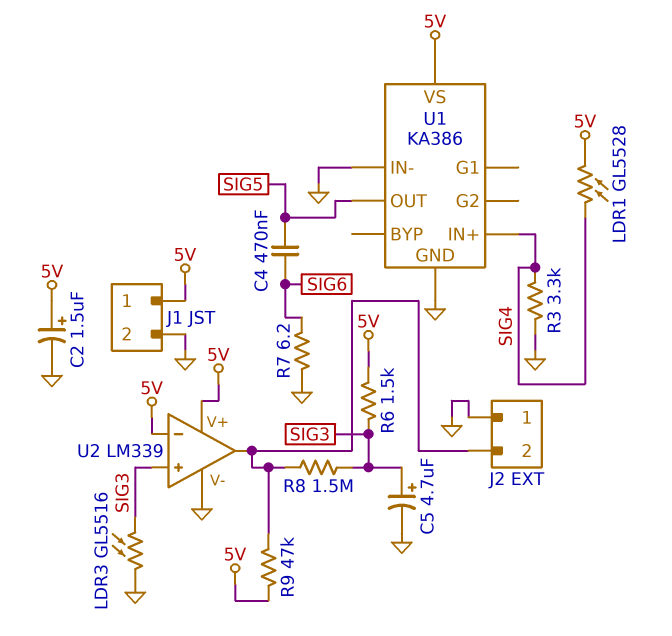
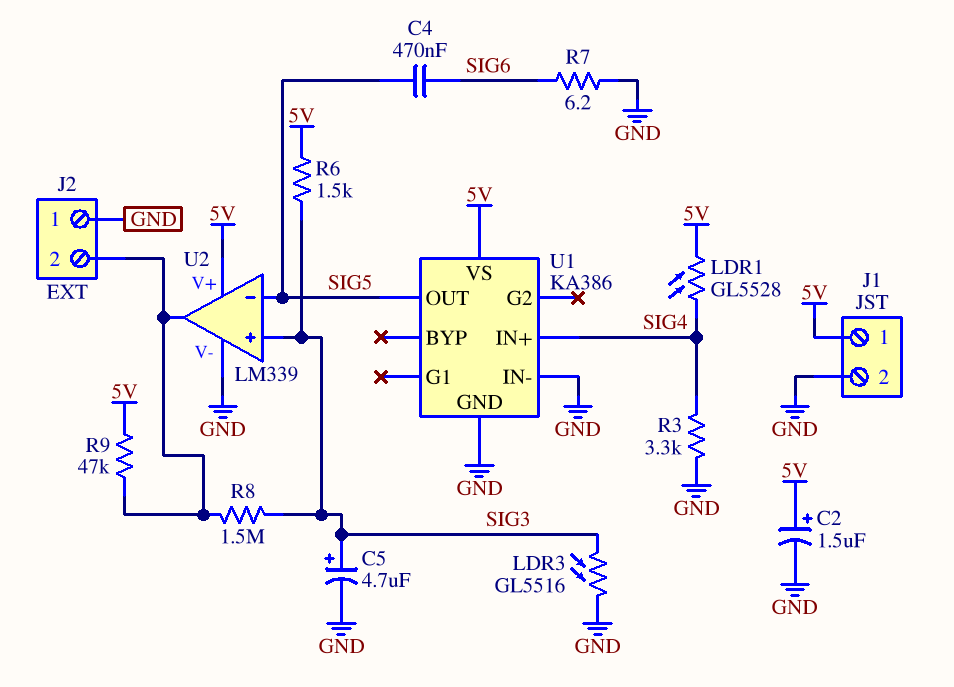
U2 pin in-: 5V -> SIG5

